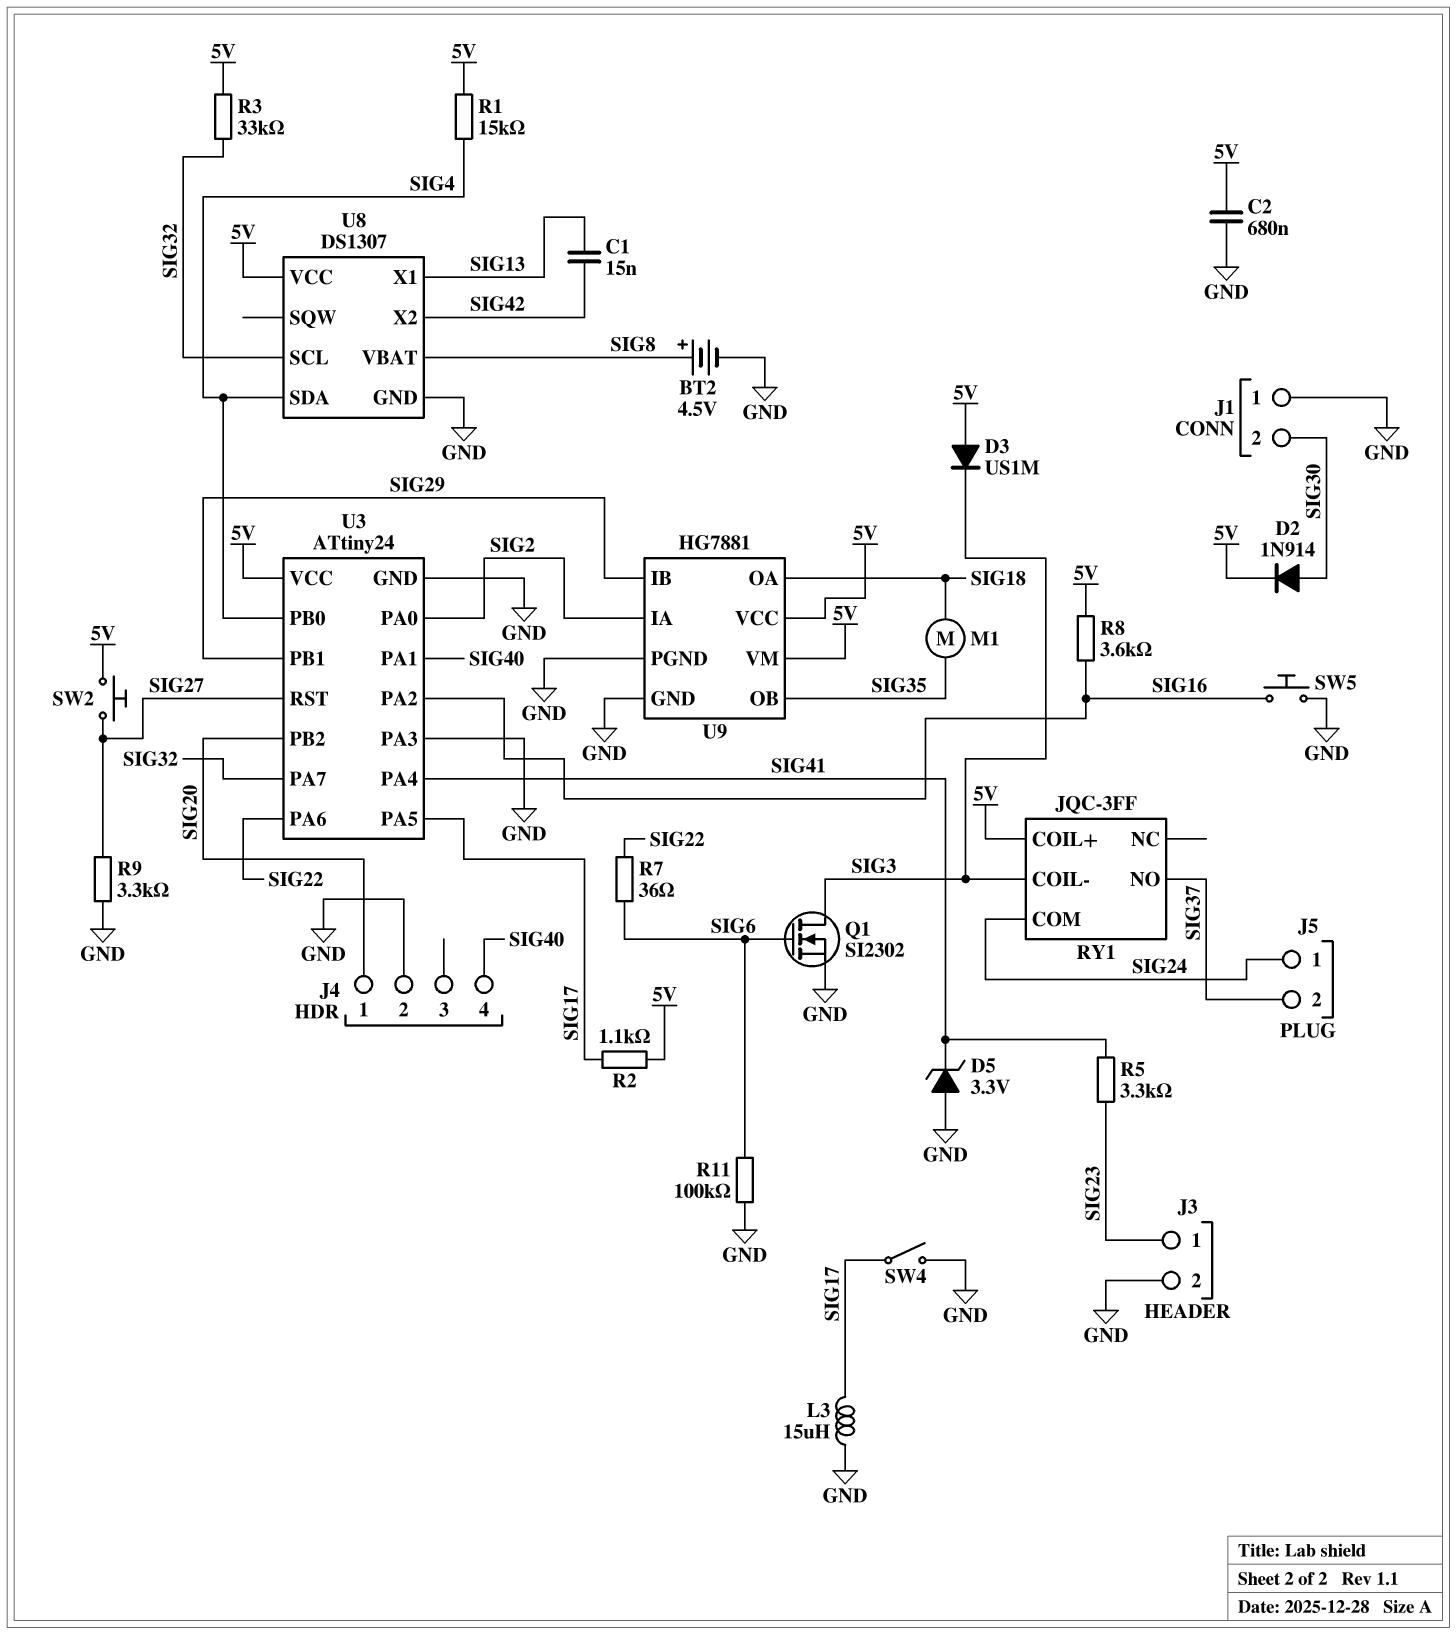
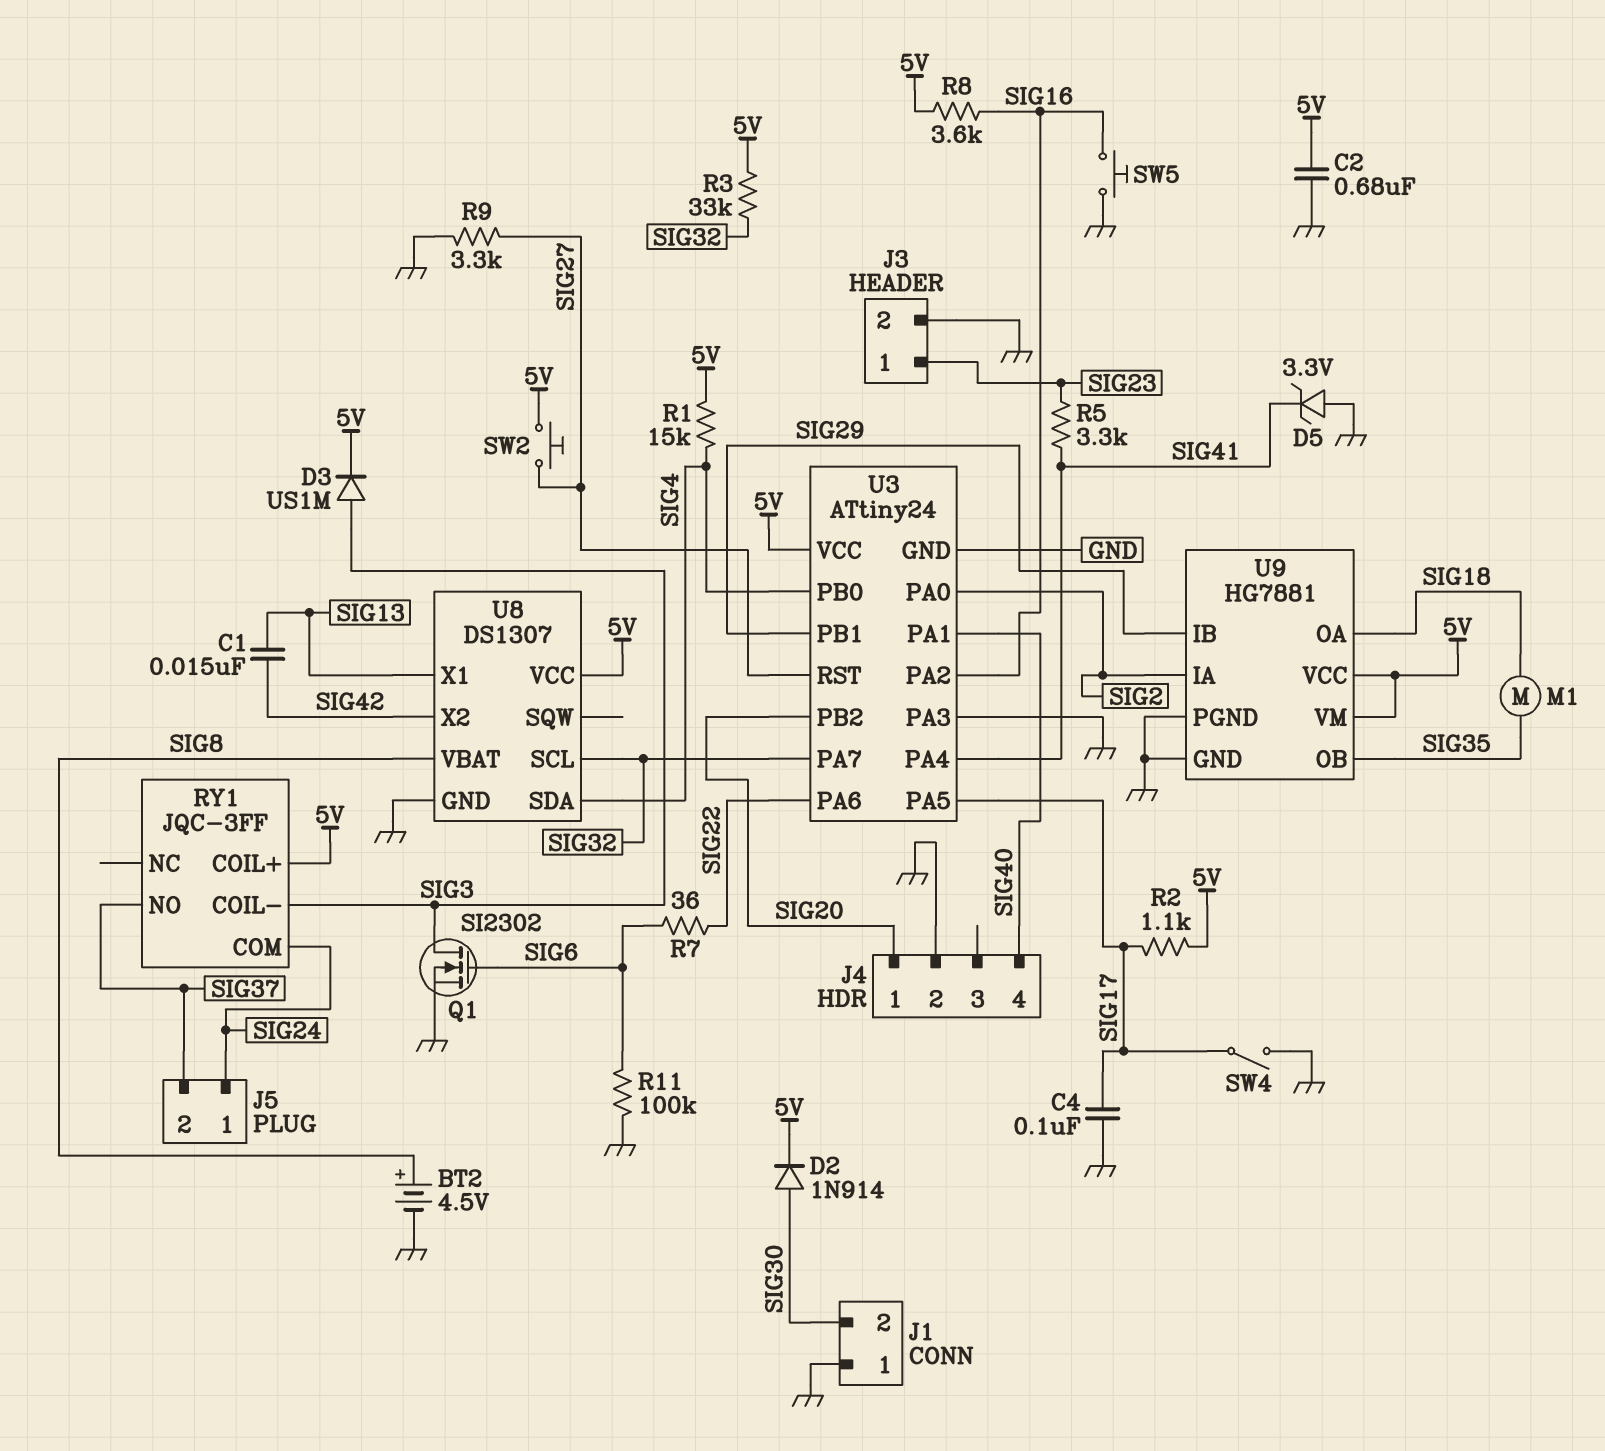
C4: none -> 100nF (GND, SIG17)
D3: diode US1M (A 5V, K SIG3) -> diode US1M (A SIG3, K 5V)
L3: 15uH (GND, SIG17) -> none

